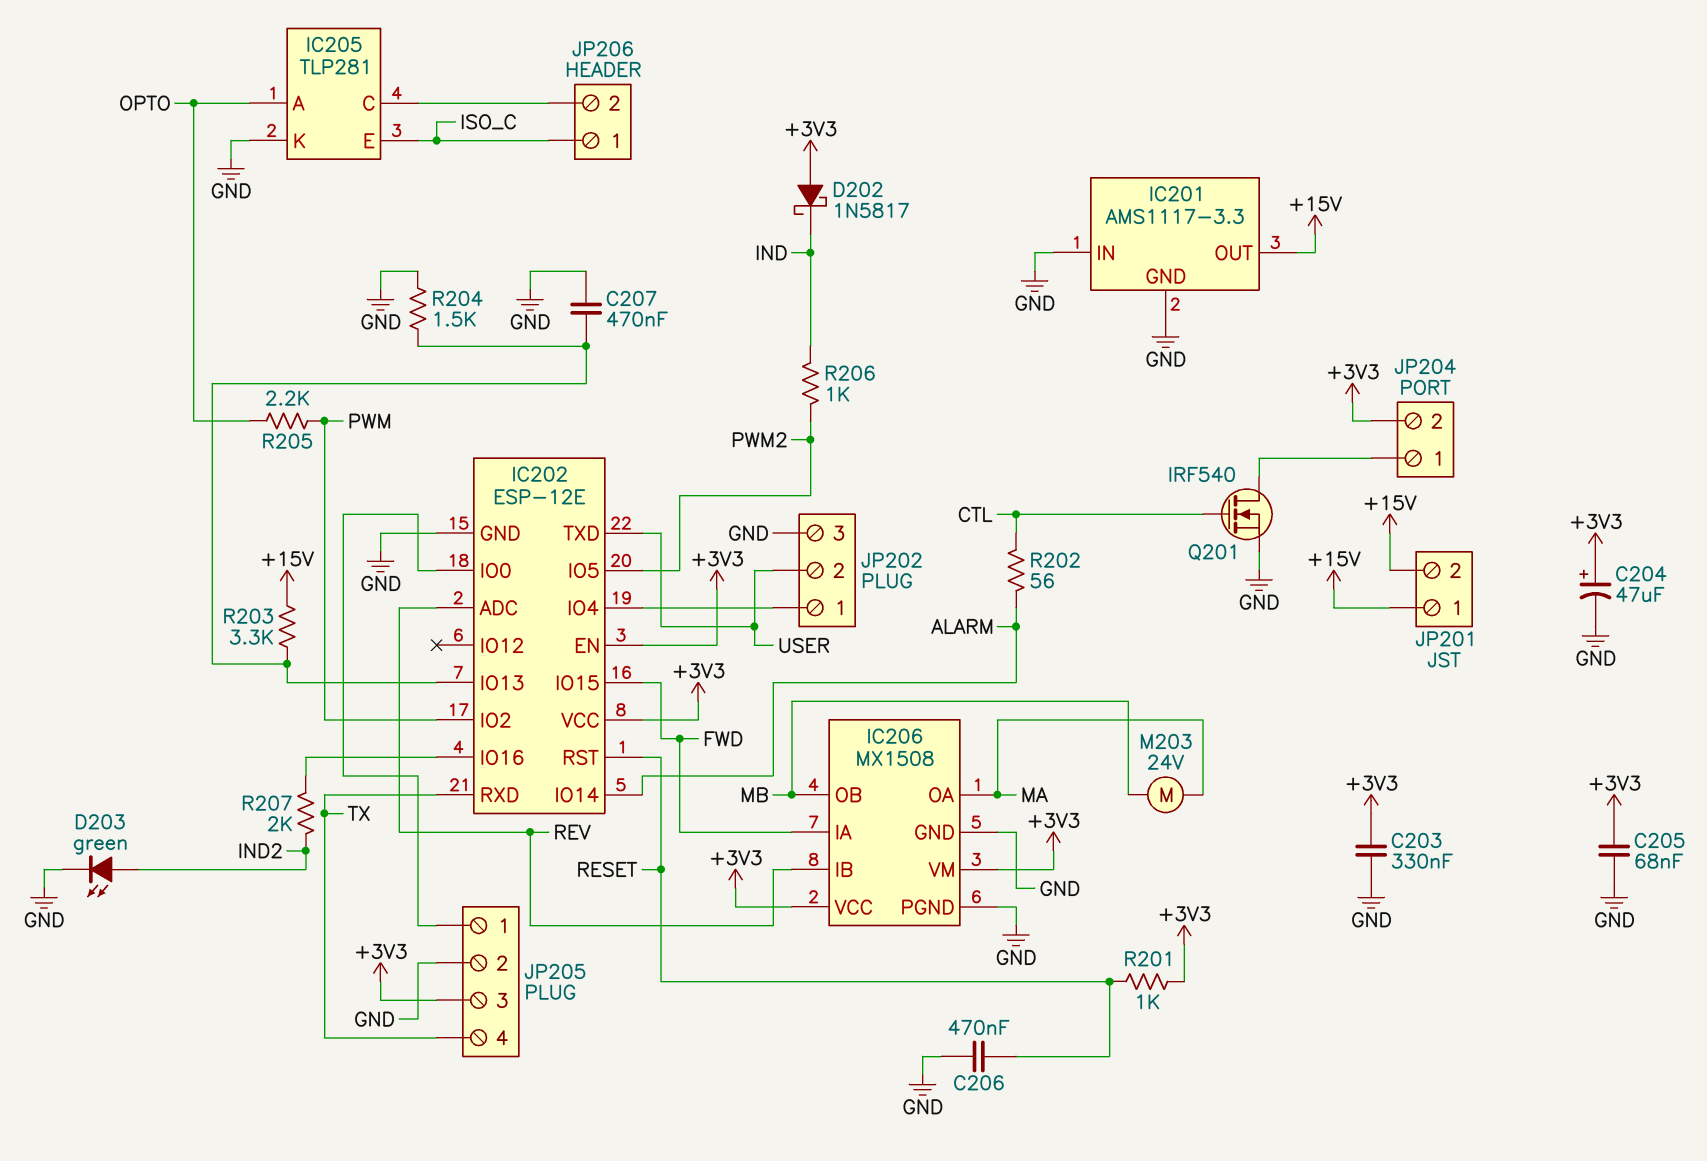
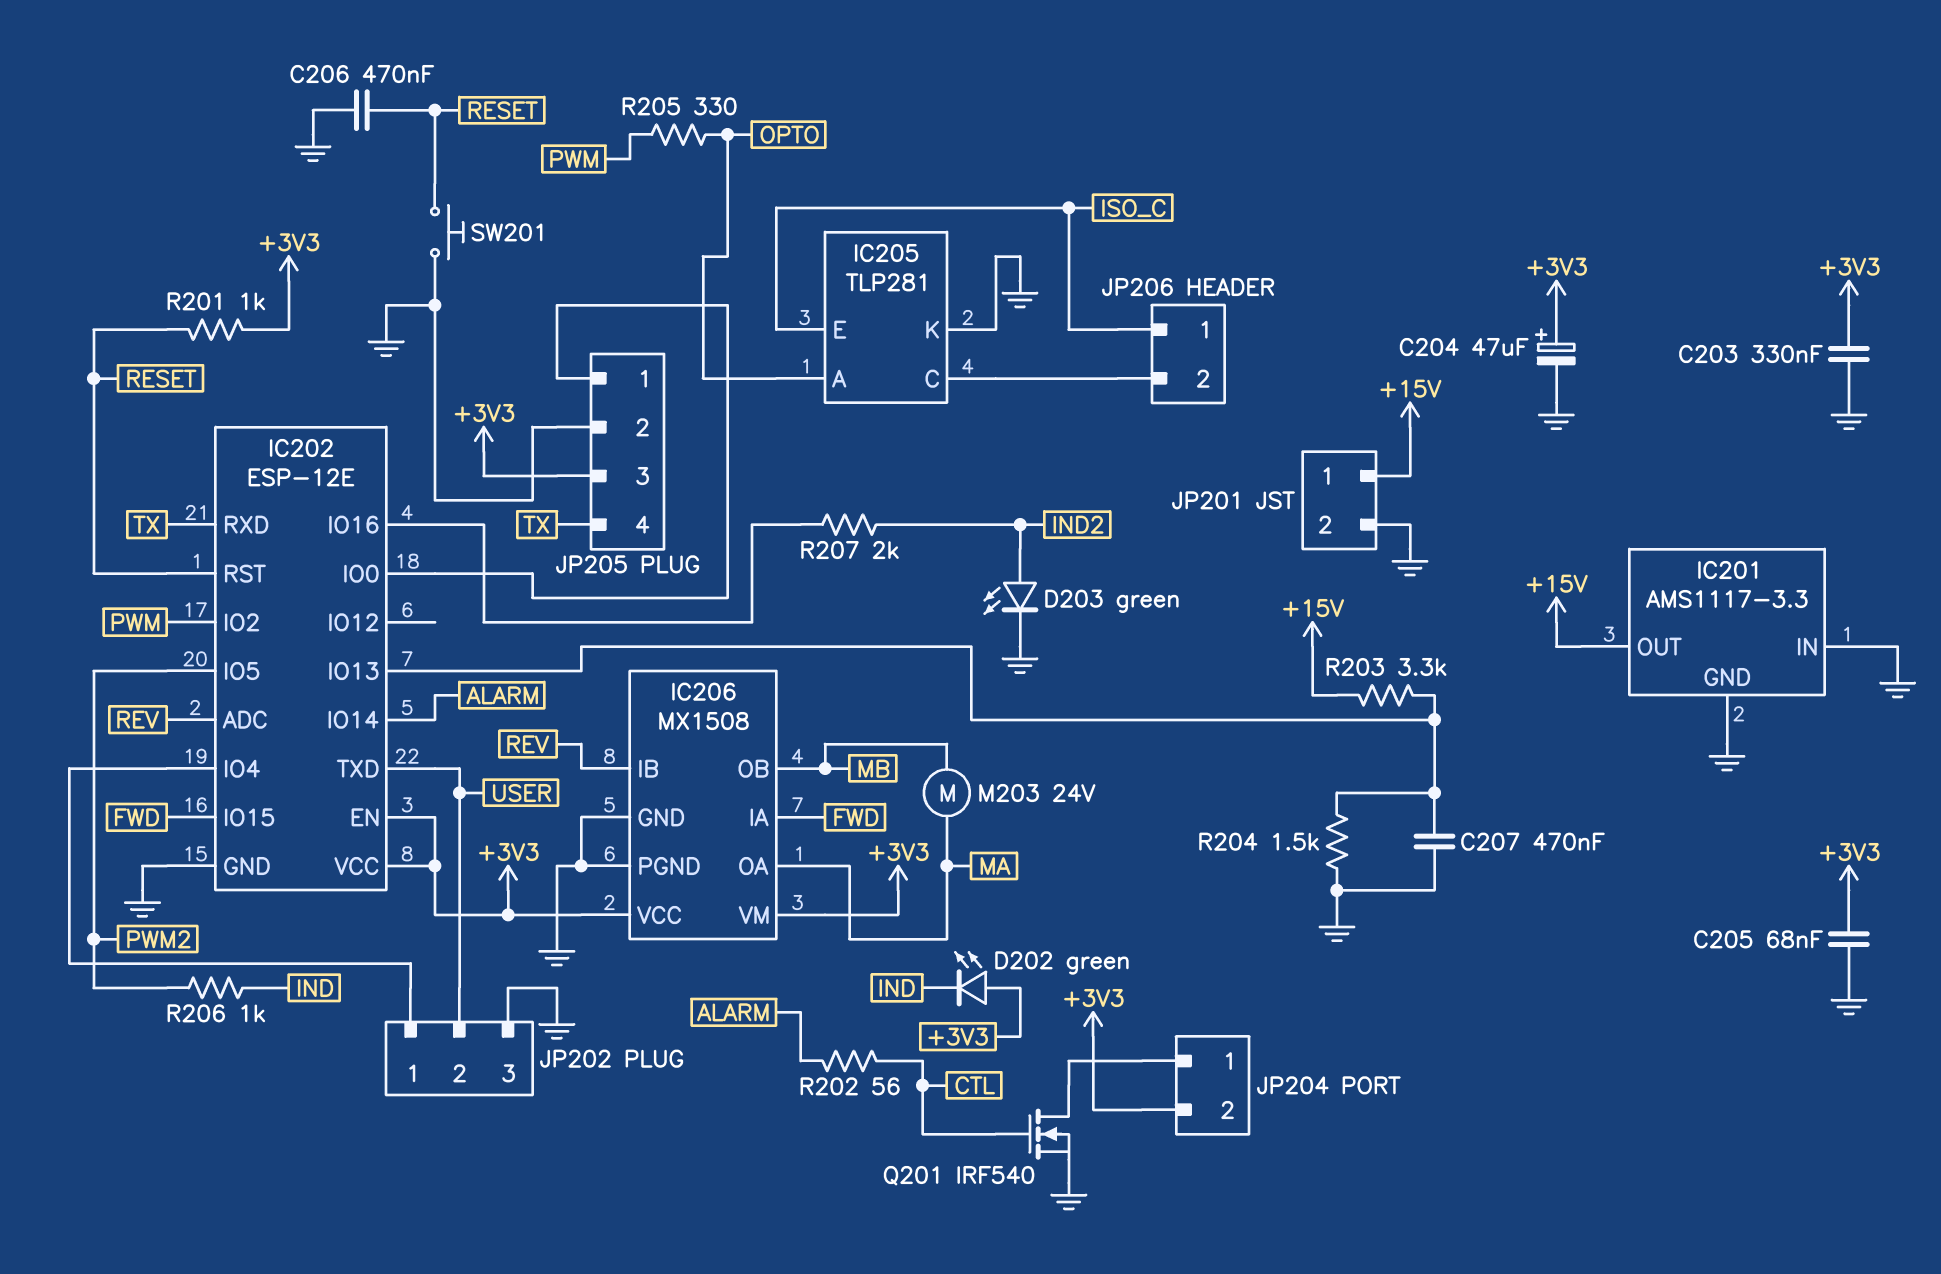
D202: schottky 1N5817 (A +3V3, K IND) -> LED green (A +3V3, K IND)
JP201 pin 2: +15V -> GND
R205: 2.2k (OPTO, PWM) -> 330 (OPTO, PWM)
SW201: none -> button (GND, RESET)

